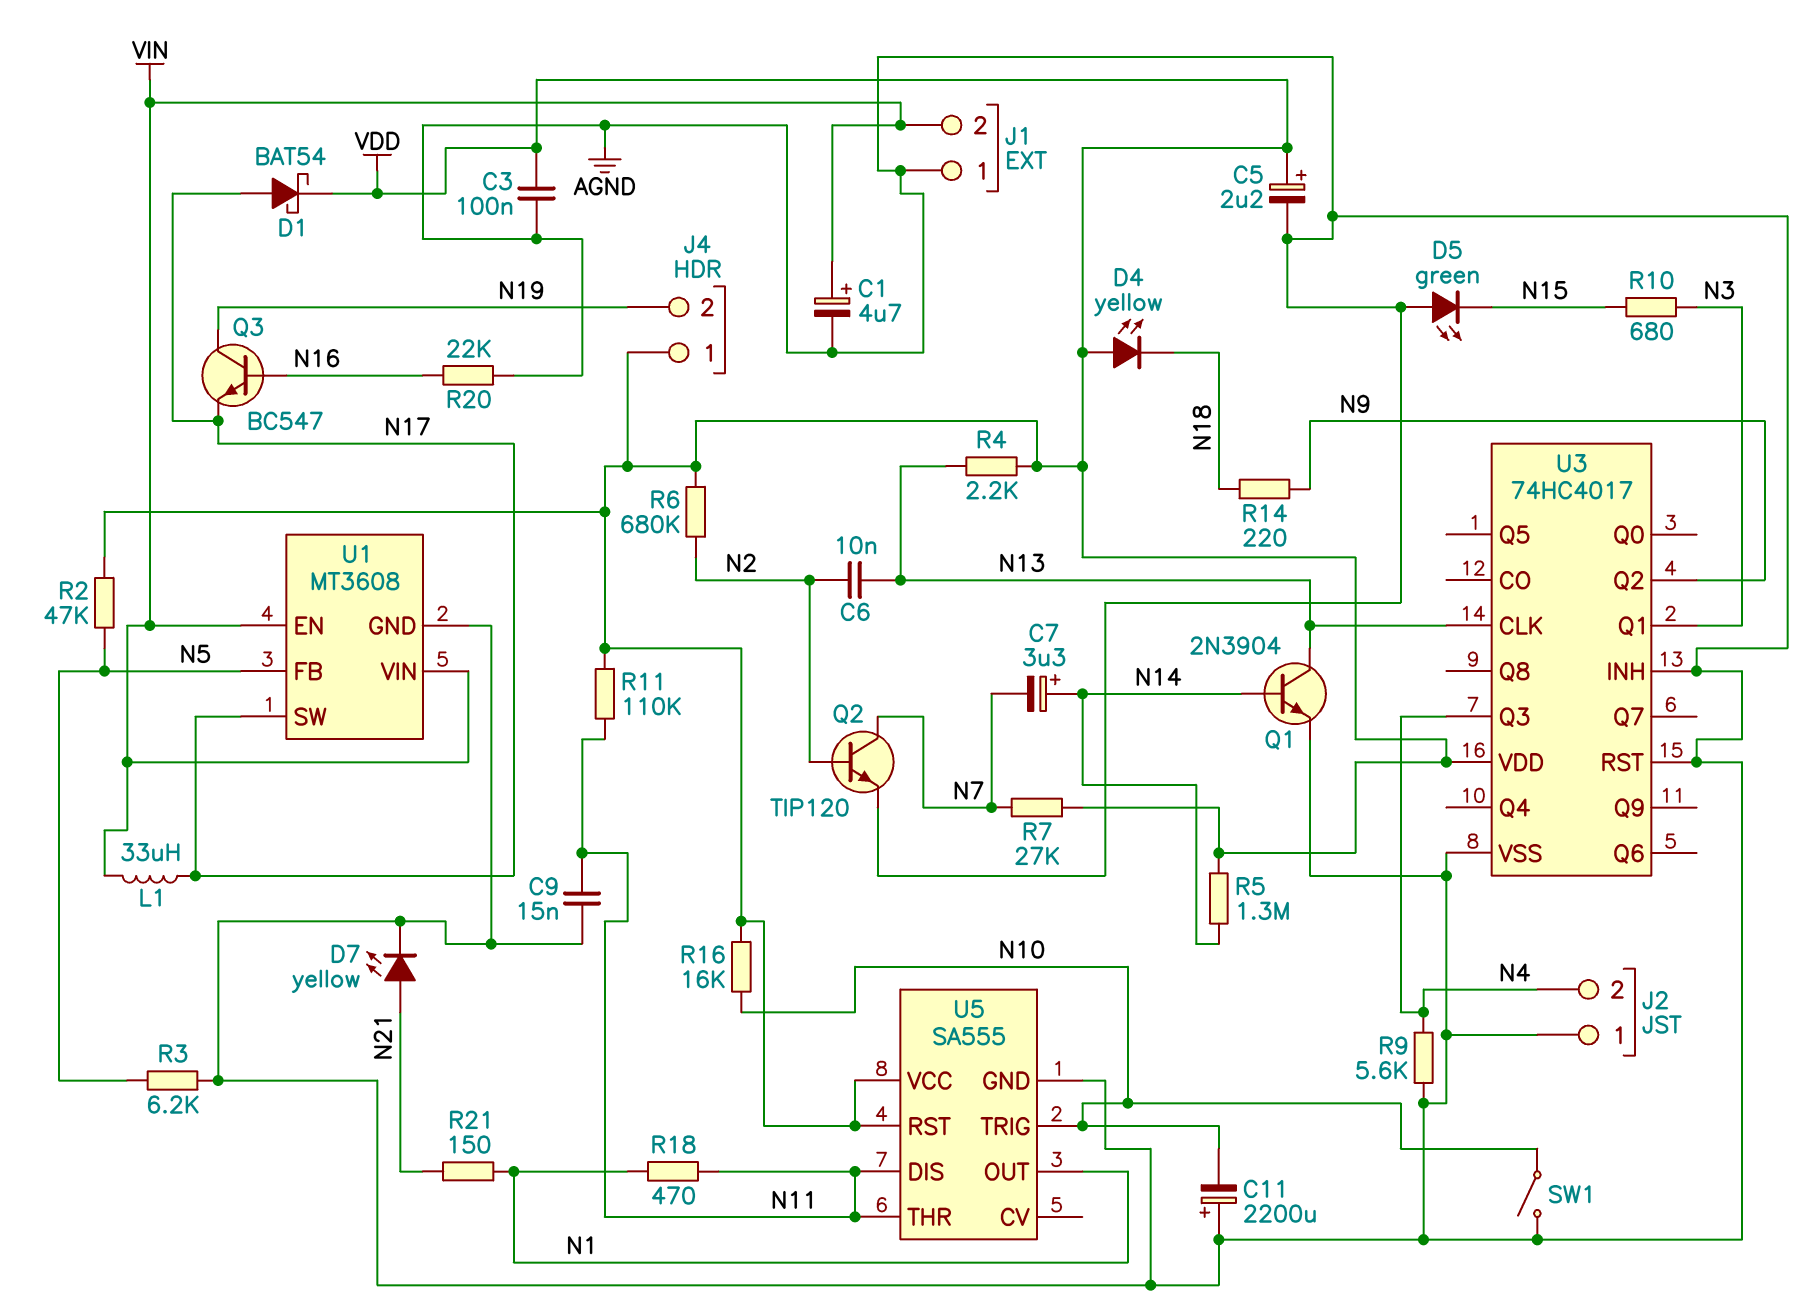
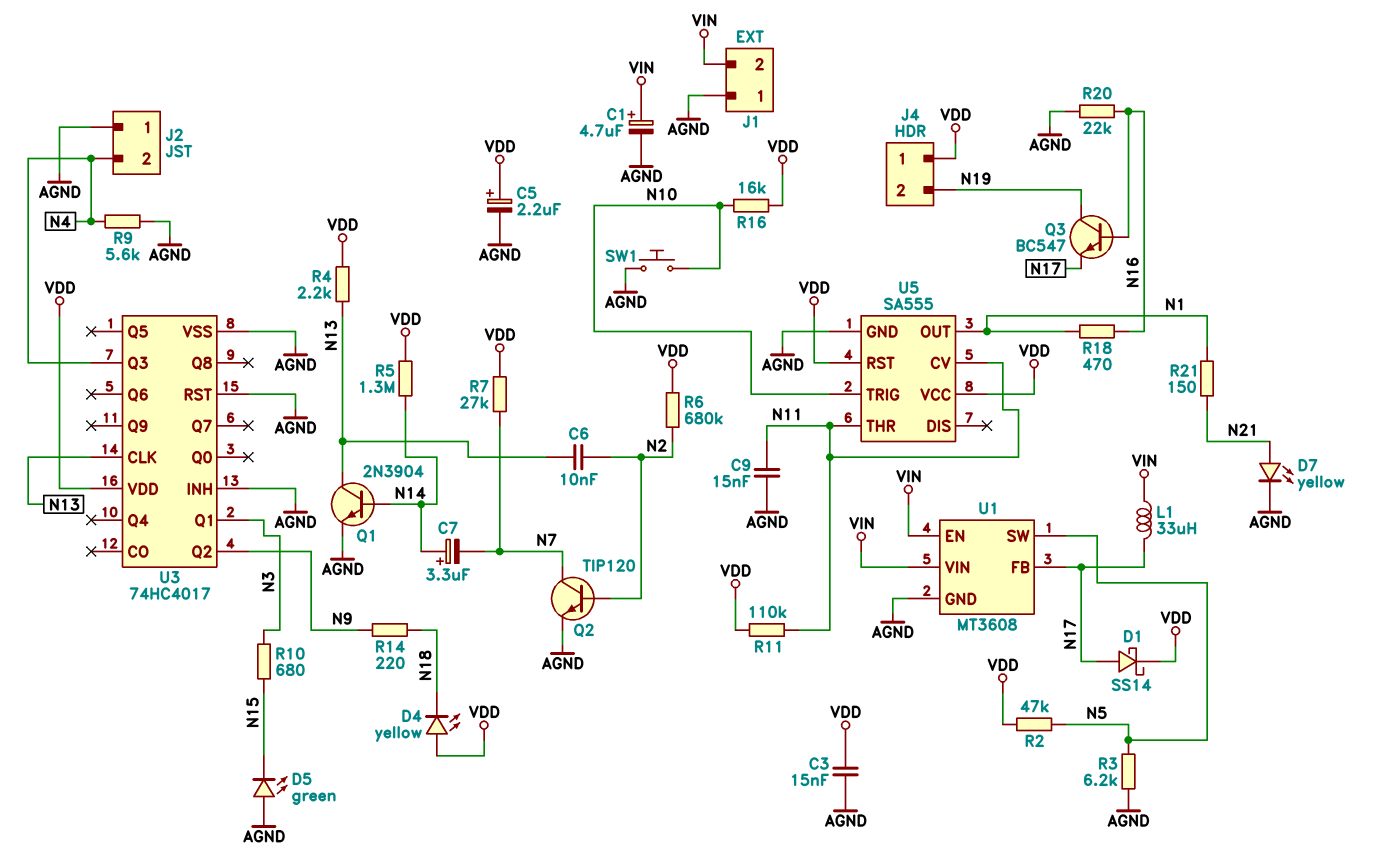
C3: 100nF (AGND, VDD) -> 15nF (AGND, VDD)
C11: 2200uF (plus AGND, minus N10) -> none
D1: schottky BAT54 (A N17, K VDD) -> schottky SS14 (A N17, K VDD)
R18: 470 (N1, N11) -> 470 (N1, N16)
SW1: switch (AGND, N10) -> button (AGND, N10)
U1 pin FB: N5 -> N17
U1 pin SW: N17 -> N5
U5 pin CV: none -> N11
U5 pin DIS: N11 -> none

